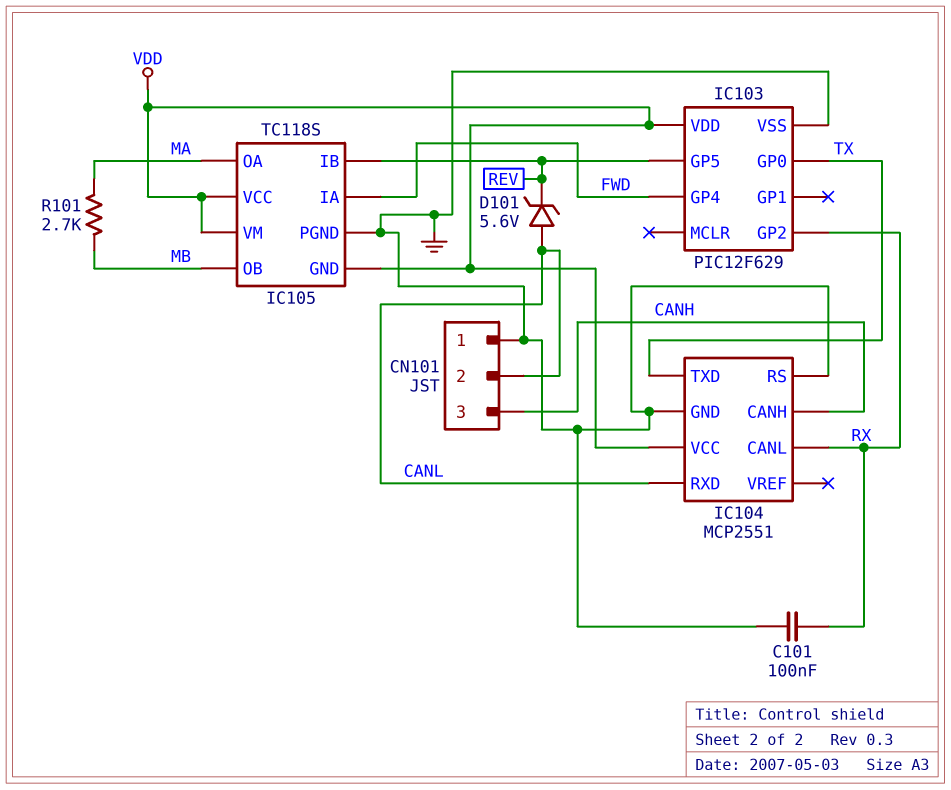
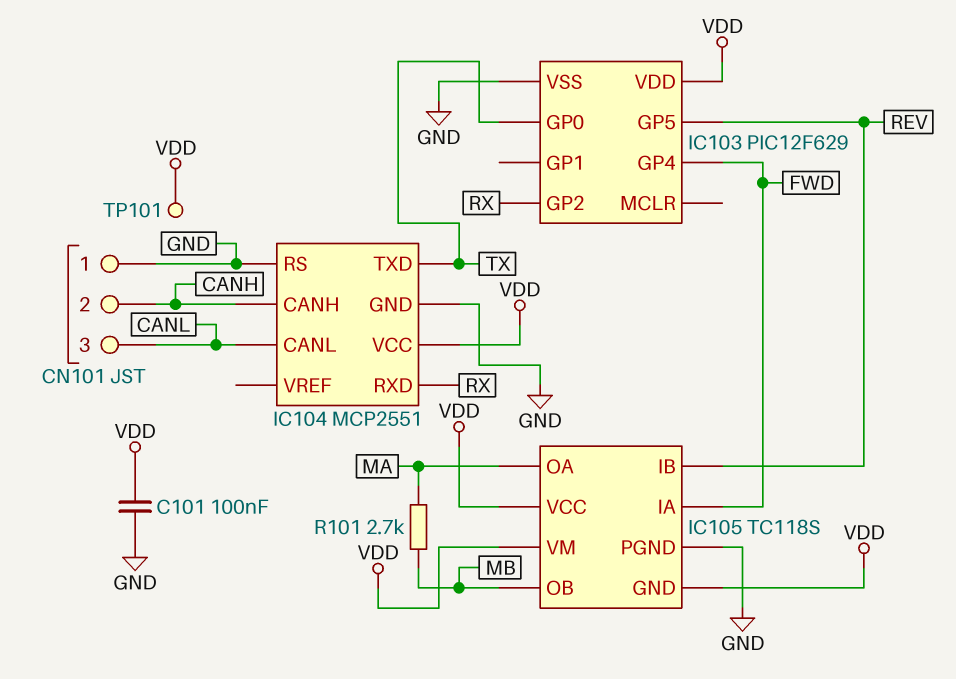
C101: 100nF (GND, RX) -> 100nF (GND, VDD)
CN101 pin 2: CANL -> CANH
CN101 pin 3: CANH -> CANL
D101: zener 5.6V (A CANL, K REV) -> none
IC104 pin CANL: RX -> CANL
IC104 pin RXD: CANL -> RX
TP101: none -> test point (VDD)

